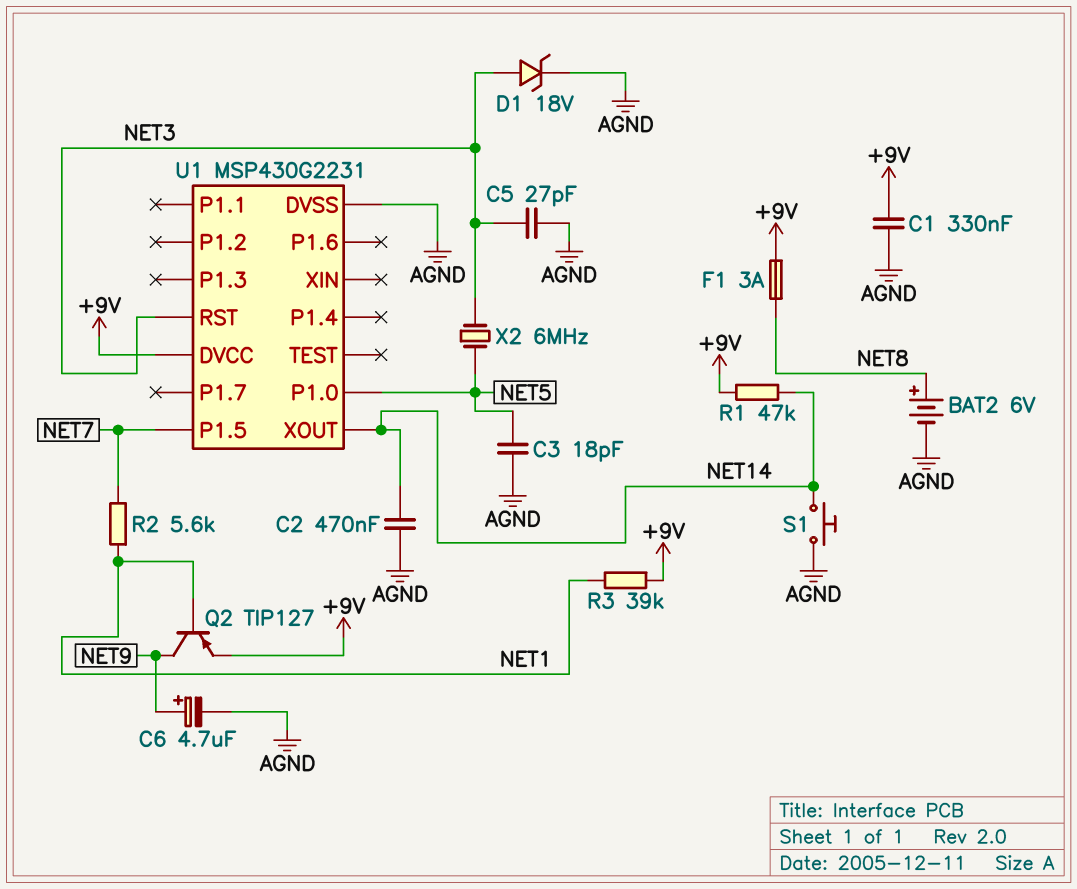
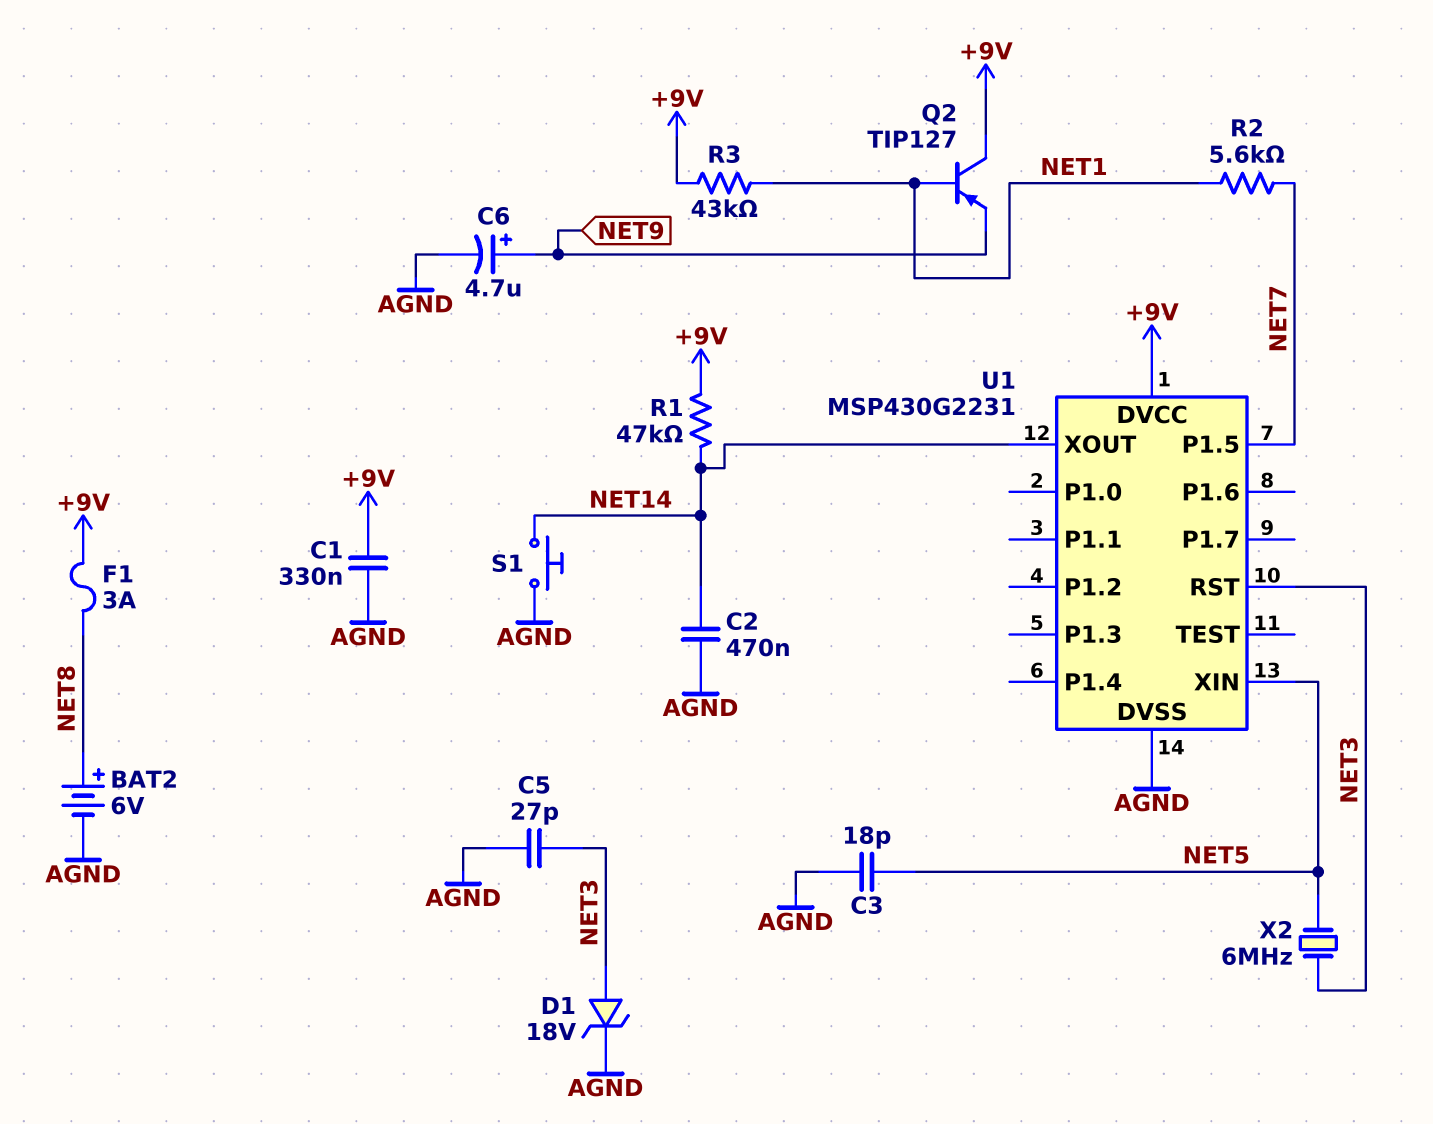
Q2: PNP TIP127 (B NET1, C NET9, E +9V) -> PNP TIP127 (B NET1, C +9V, E NET9)
R3: 39k (+9V, NET1) -> 43k (+9V, NET1)
U1 pin P1.0: NET5 -> none
U1 pin XIN: none -> NET5

